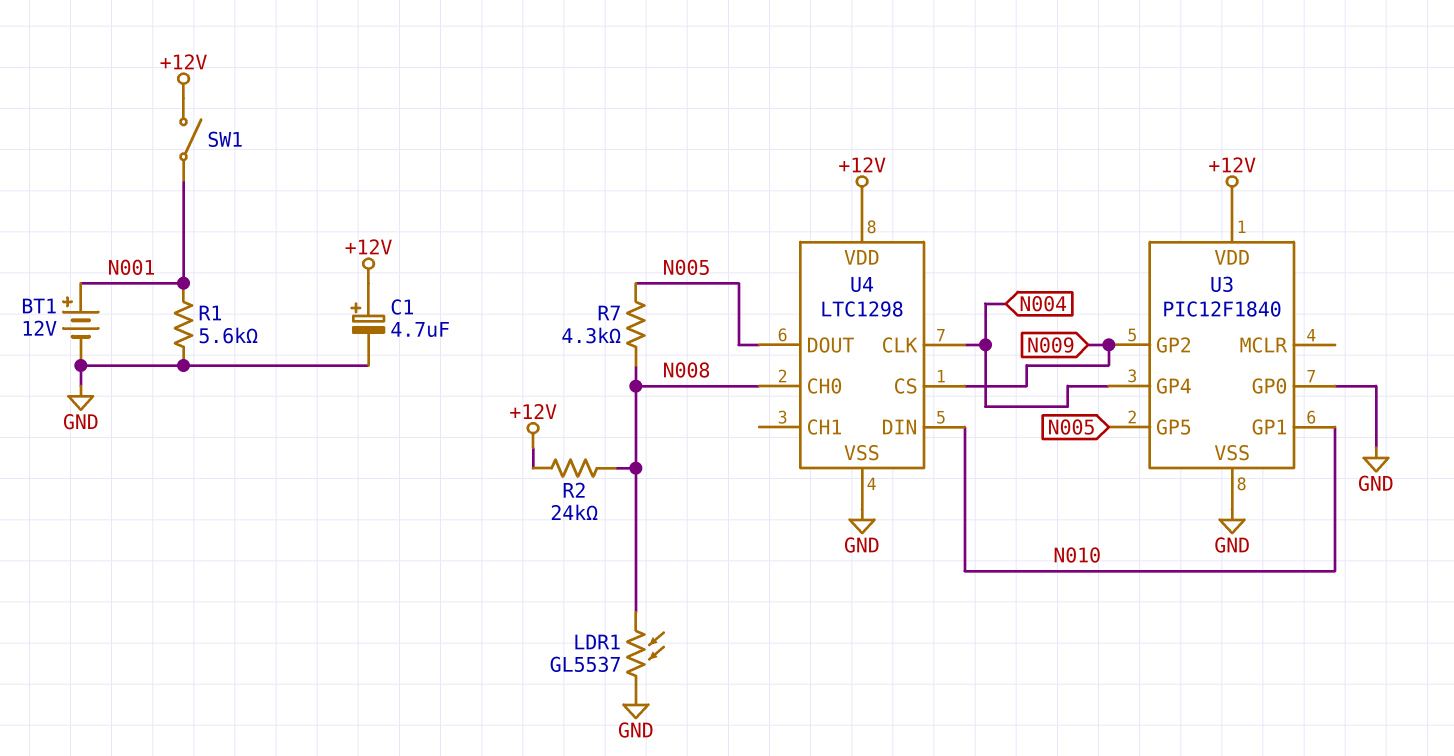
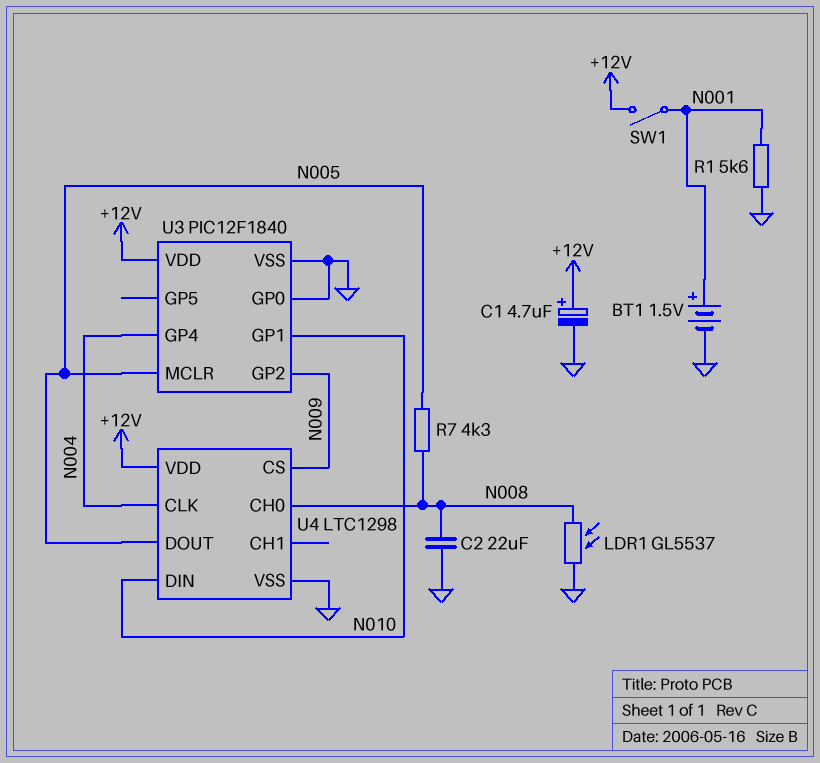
BT1: 12V (plus N001, minus GND) -> 1.5V (plus N001, minus GND)
C2: none -> 22uF (GND, N008)
R2: 24k (+12V, N008) -> none
U3 pin GP5: N005 -> none
U3 pin MCLR: none -> N005

